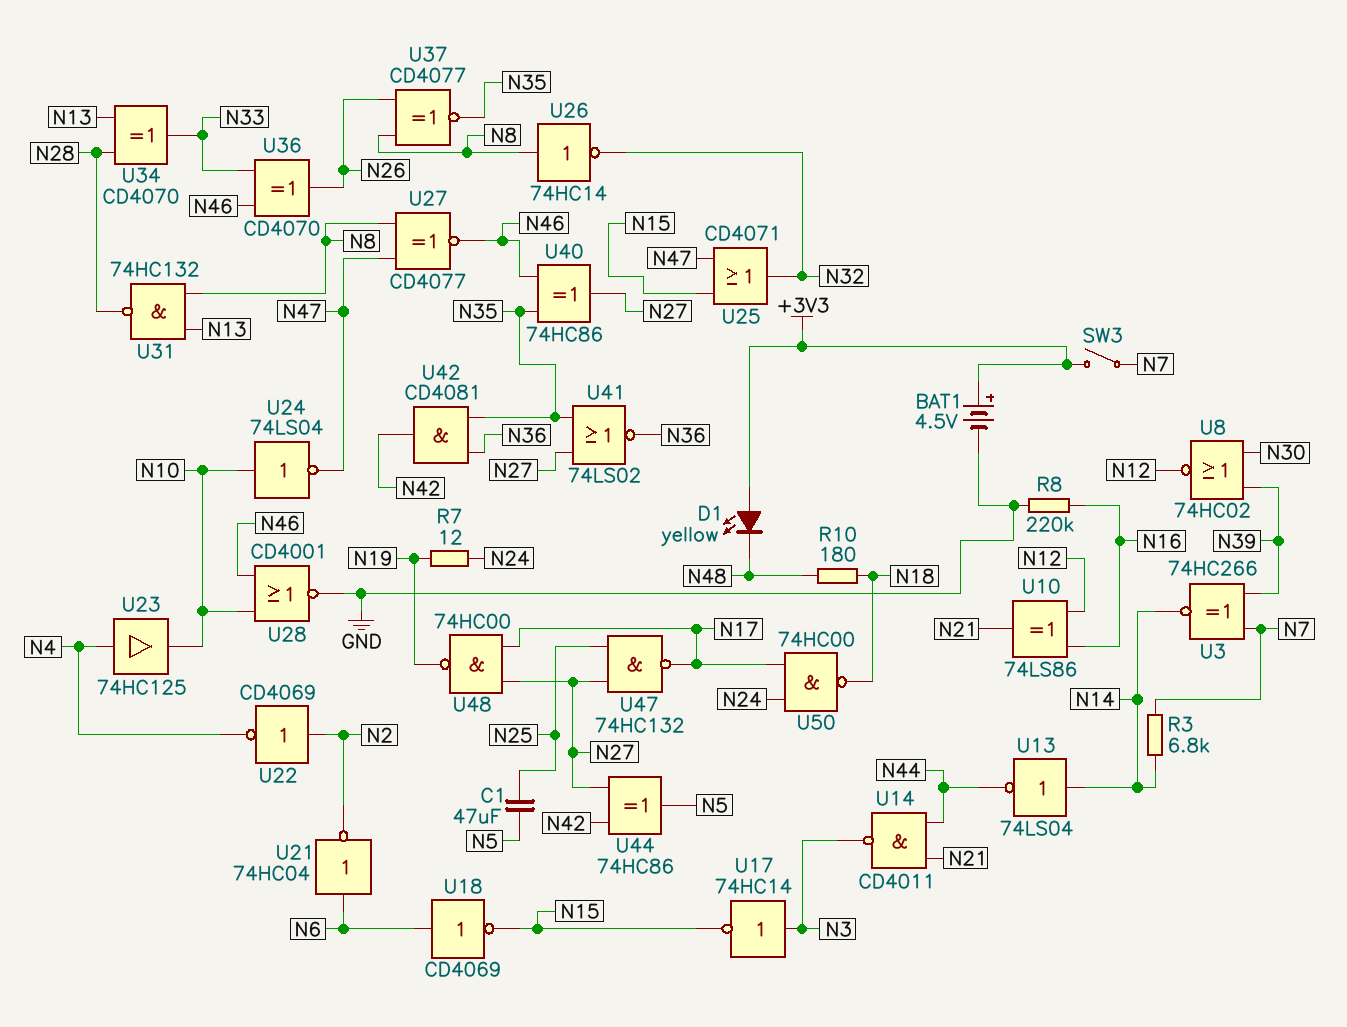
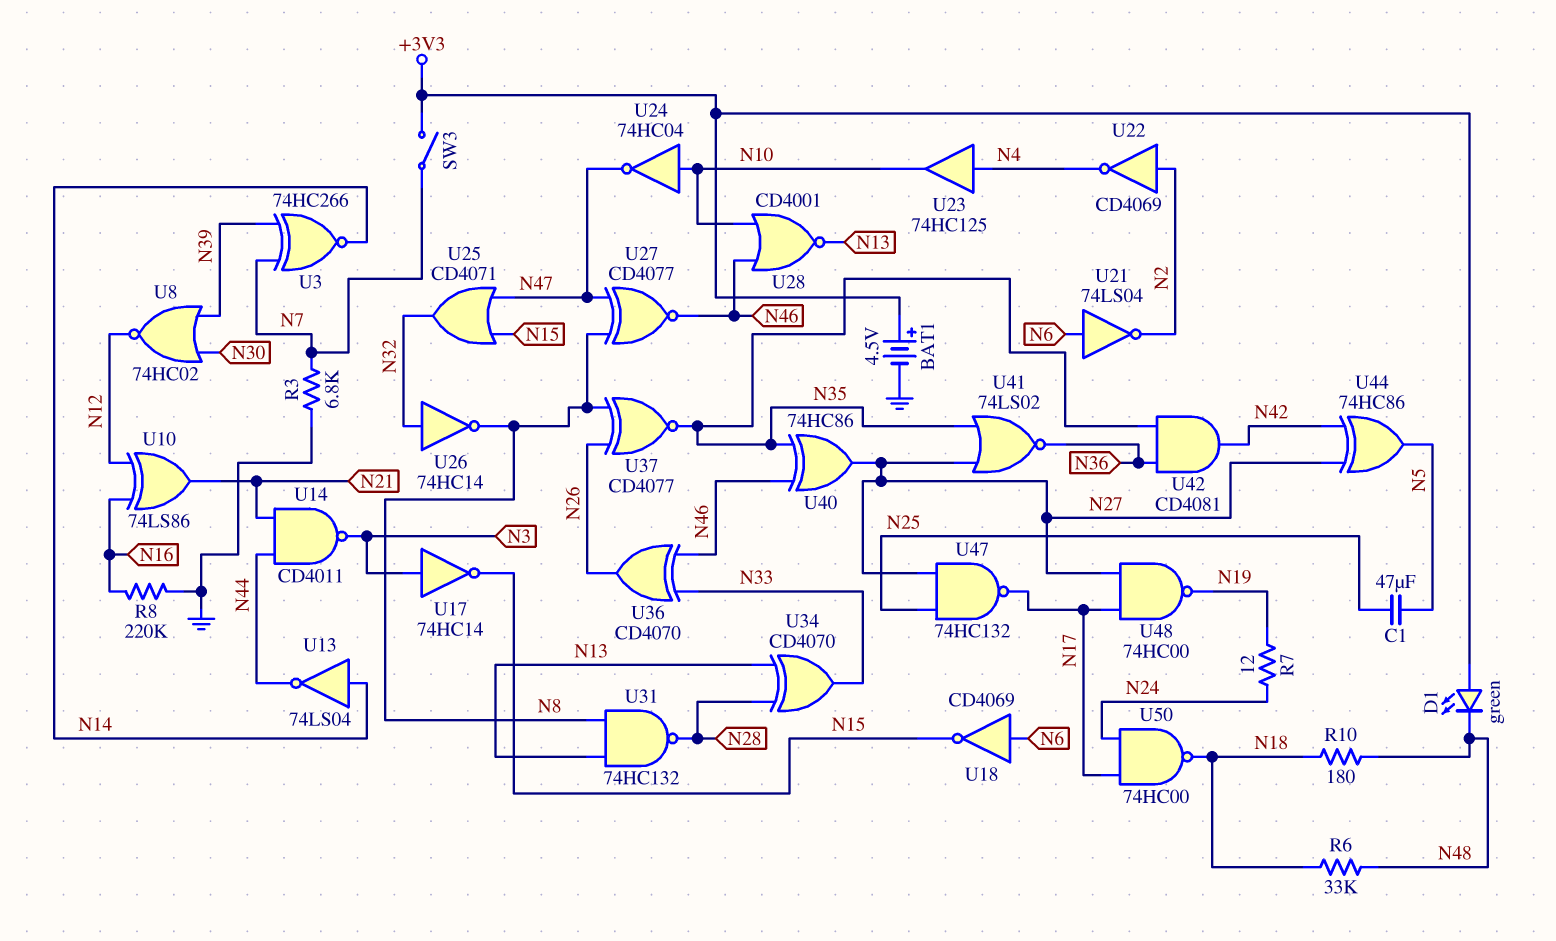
D1: LED yellow (A +3V3, K N48) -> LED green (A +3V3, K N48)
R3: 6.8k (N7, N14) -> 6.8k (GND, N7)
R6: none -> 33k (N18, N48)
U21: NOT 74HC04 (in N6, out N2) -> NOT 74LS04 (in N6, out N2)
U24: NOT 74LS04 (in N10, out N47) -> NOT 74HC04 (in N10, out N47)
U26: NOT 74HC14 (in N8, out N32) -> NOT 74HC14 (in N32, out N8)
U28: NOR CD4001 (in N10, in N46, out GND) -> NOR CD4001 (in N10, in N46, out N13)

